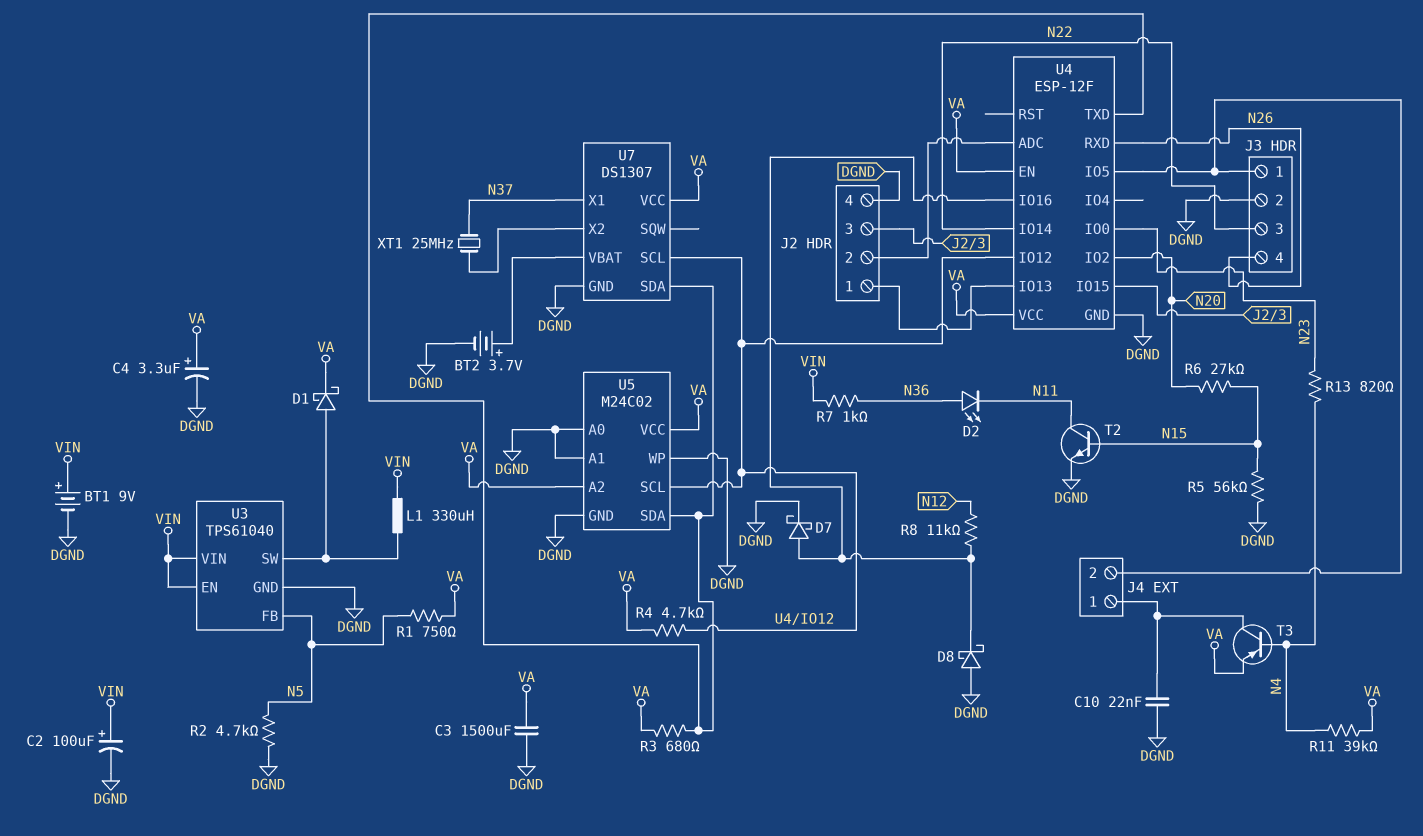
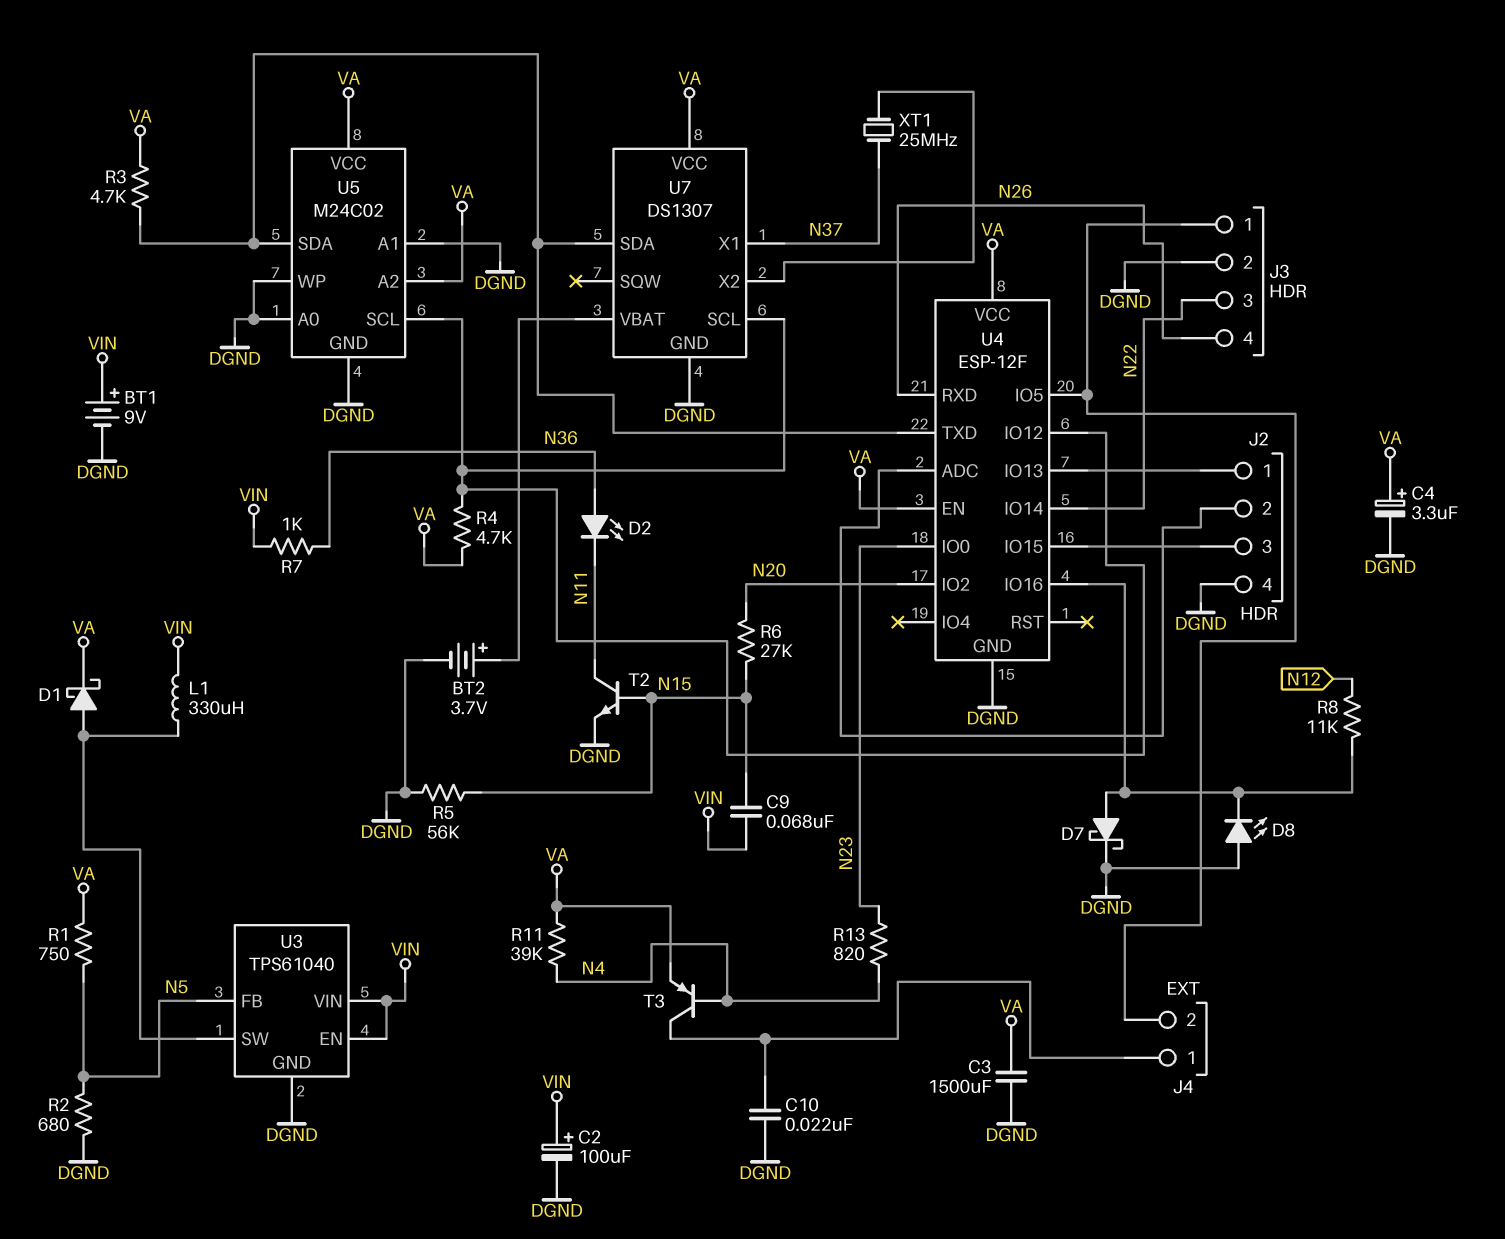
C9: none -> 68nF (N15, VIN)
D8: schottky (A DGND, K U4/IO16) -> LED (A DGND, K U4/IO16)
R2: 4.7k (DGND, N5) -> 680 (DGND, N5)
R3: 680 (U4/TXD, VA) -> 4.7k (U4/TXD, VA)

